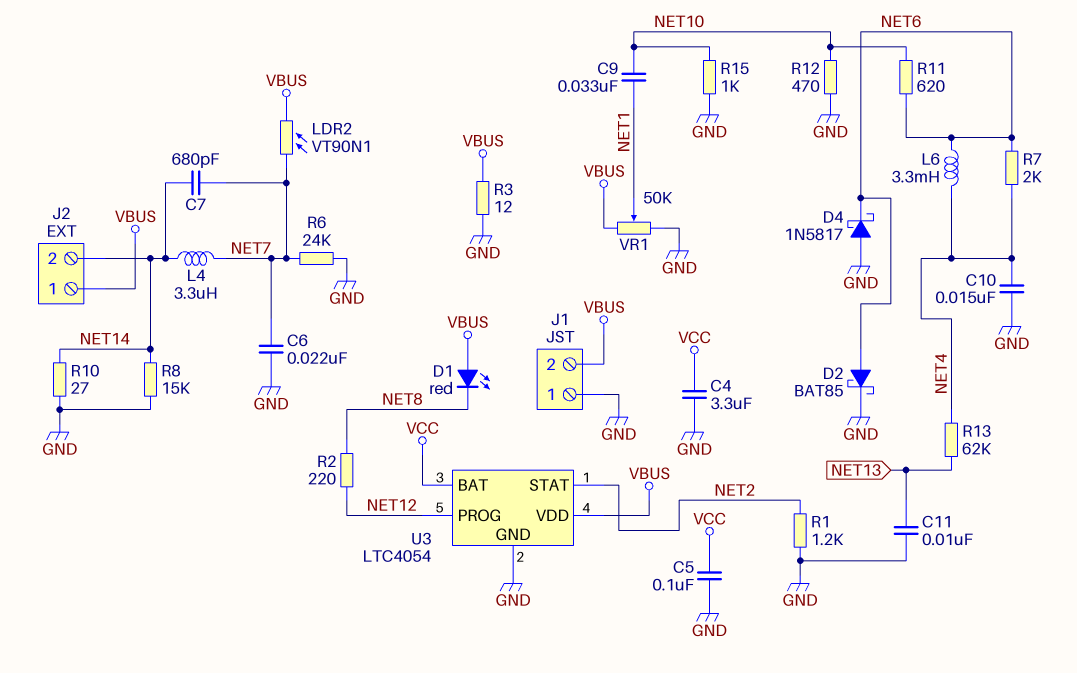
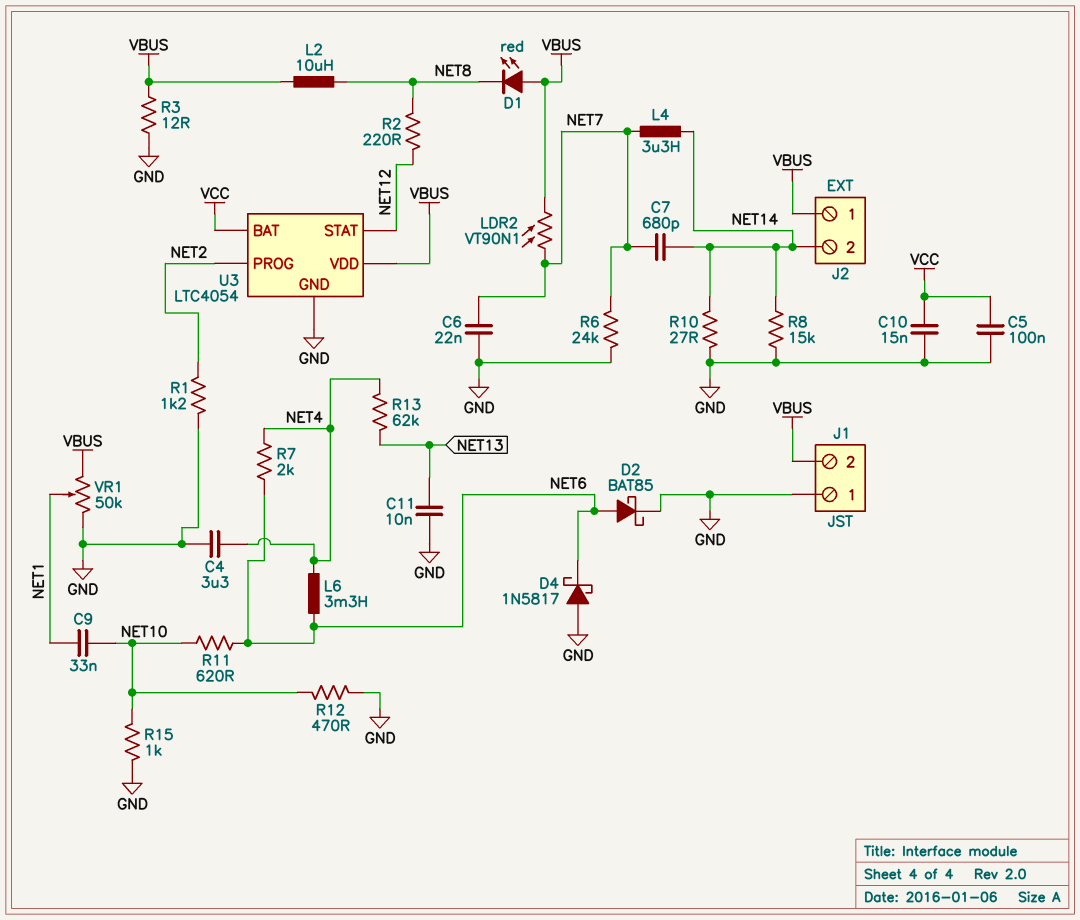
C4: 3.3uF (GND, VCC) -> 3.3uF (GND, NET4)
C10: 15nF (GND, NET4) -> 15nF (GND, VCC)
L2: none -> 10uH (NET8, VBUS)
U3 pin PROG: NET12 -> NET2
U3 pin STAT: NET2 -> NET12

